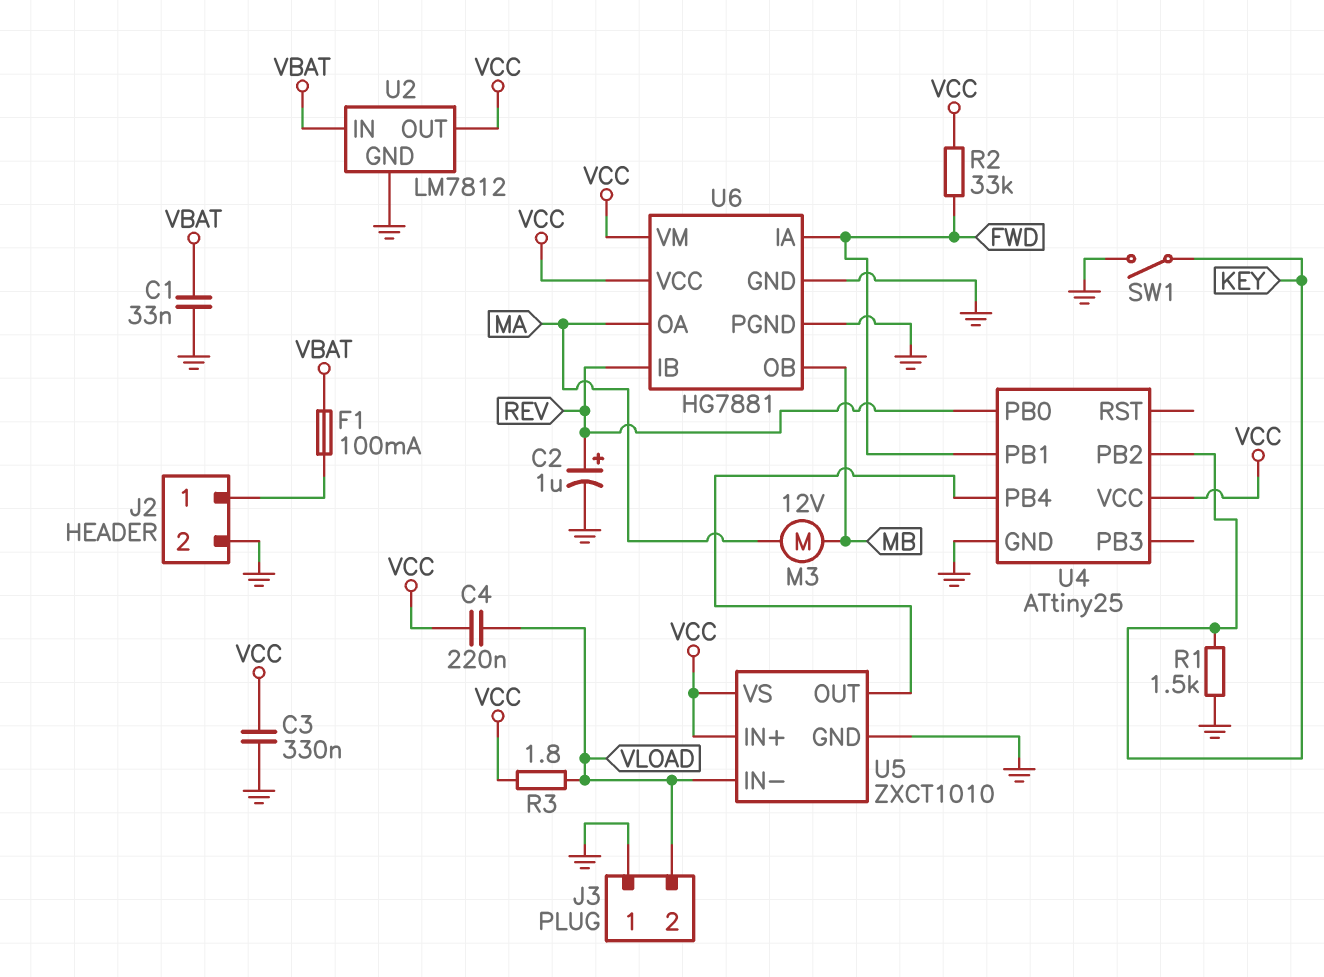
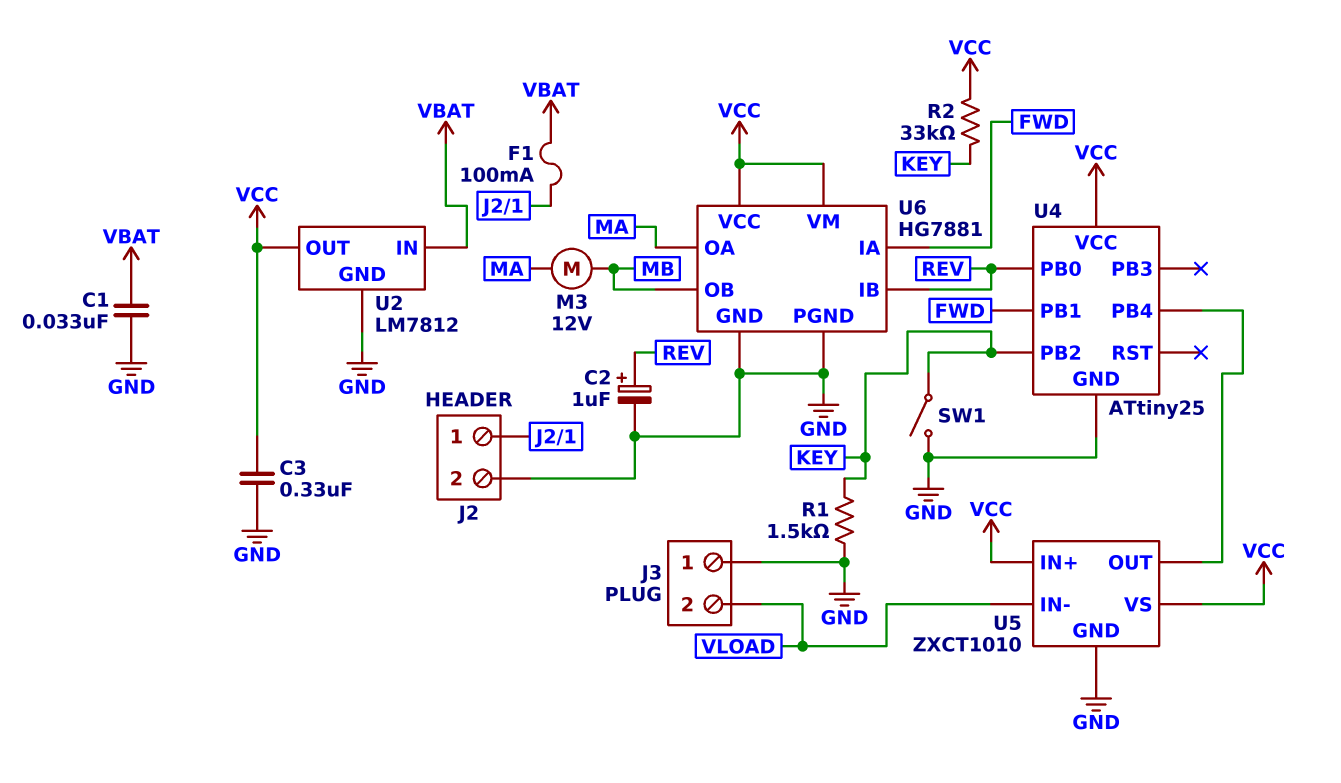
C4: 220nF (VCC, VLOAD) -> none
R2: 33k (FWD, VCC) -> 33k (KEY, VCC)
R3: 1.8 (VCC, VLOAD) -> none

